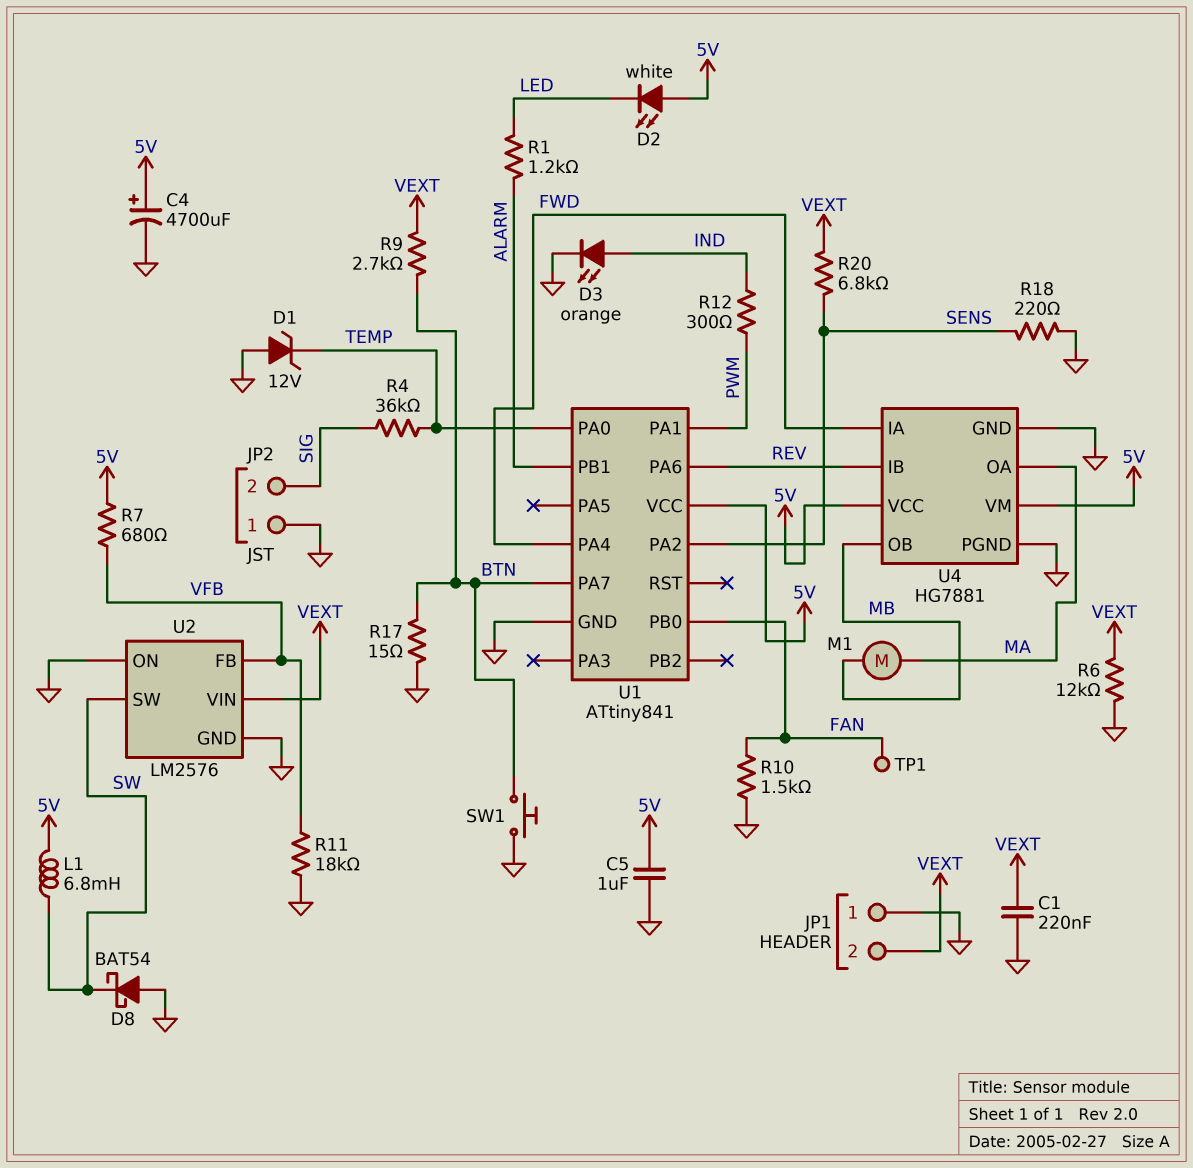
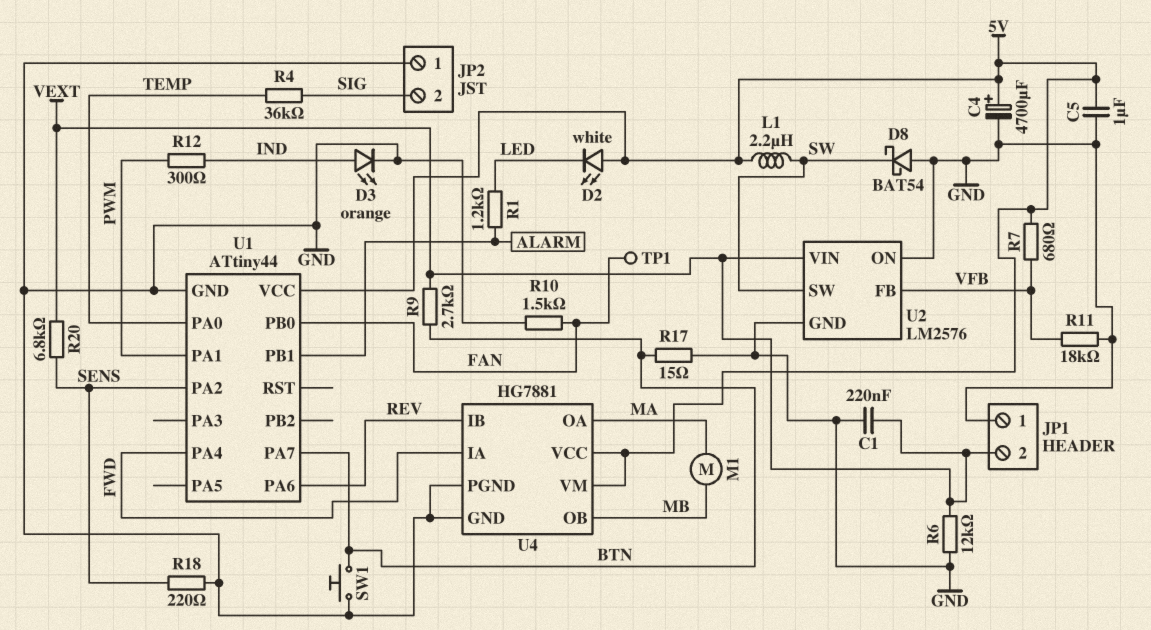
D1: zener 12V (A GND, K TEMP) -> none
L1: 6.8mH (5V, SW) -> 2.2uH (5V, SW)
U1: ATtiny841 -> ATtiny44

